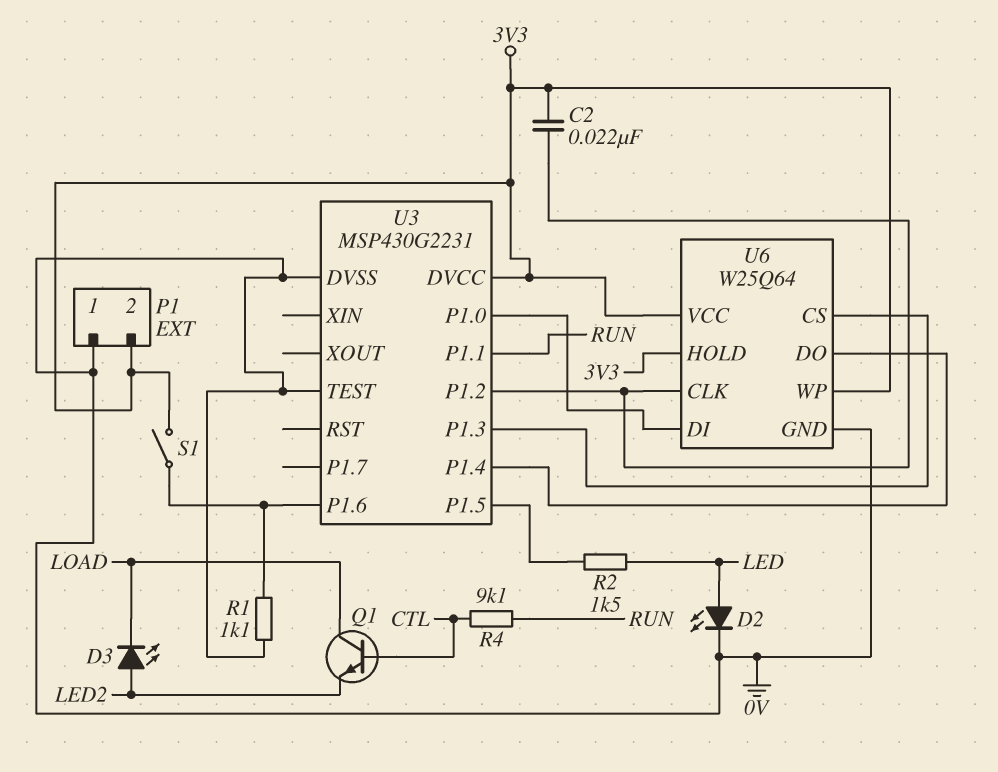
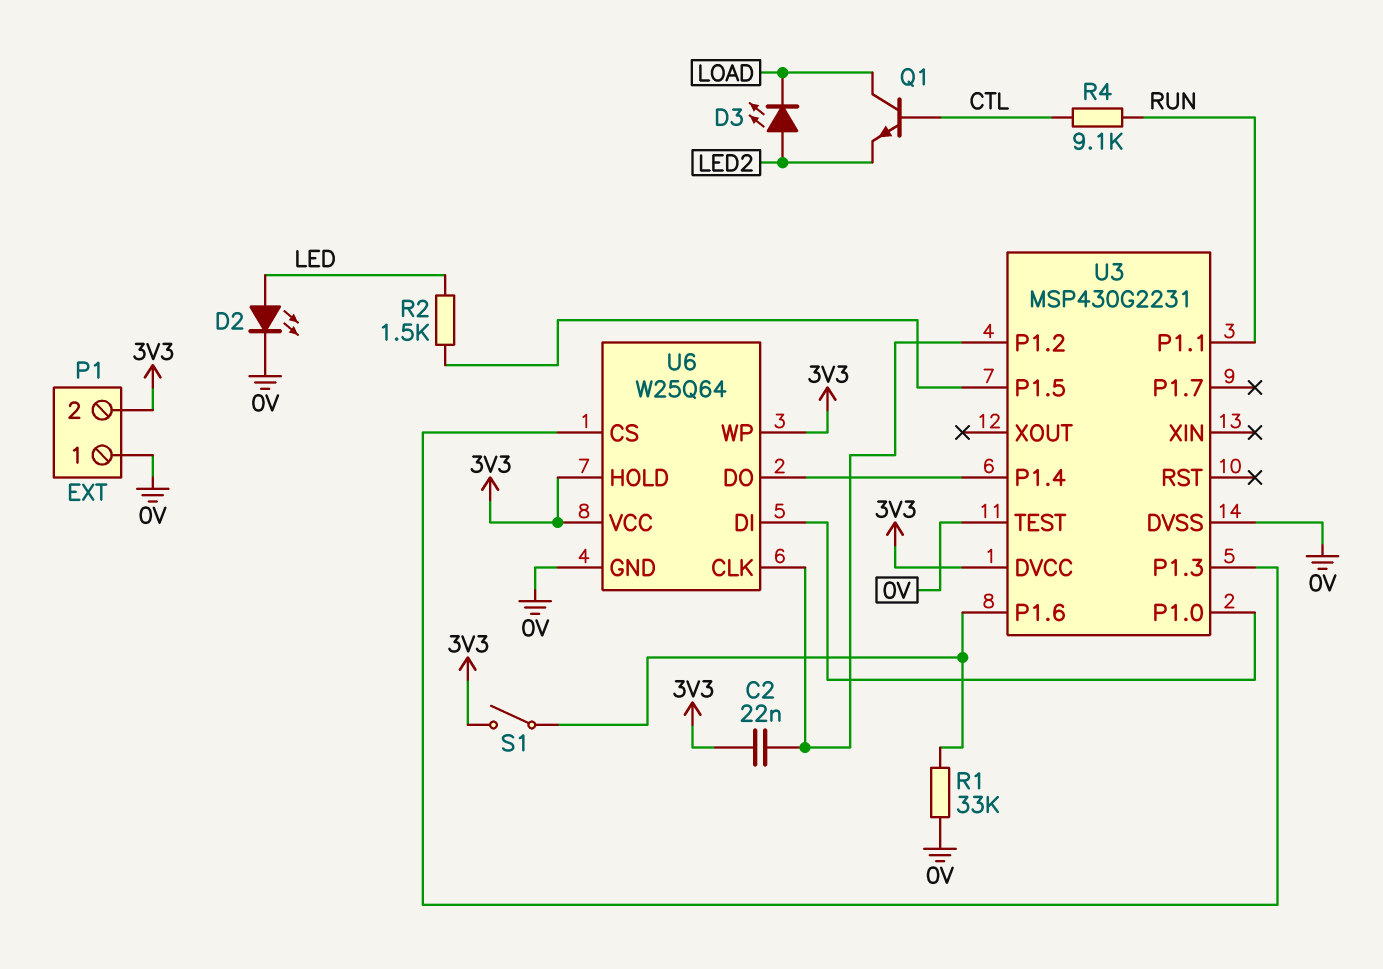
R1: 1.1k (0V, U3/P1.6) -> 33k (0V, U3/P1.6)

